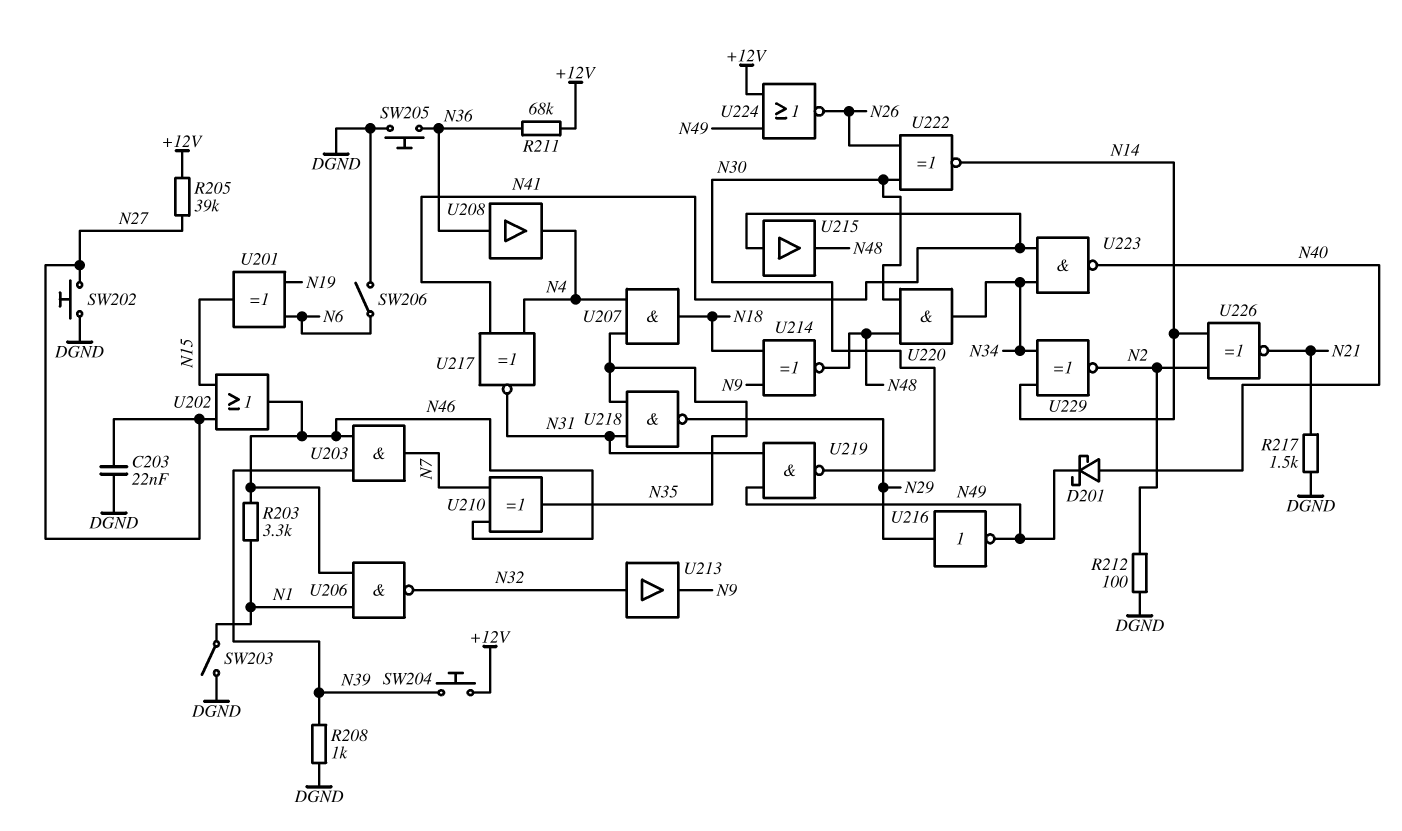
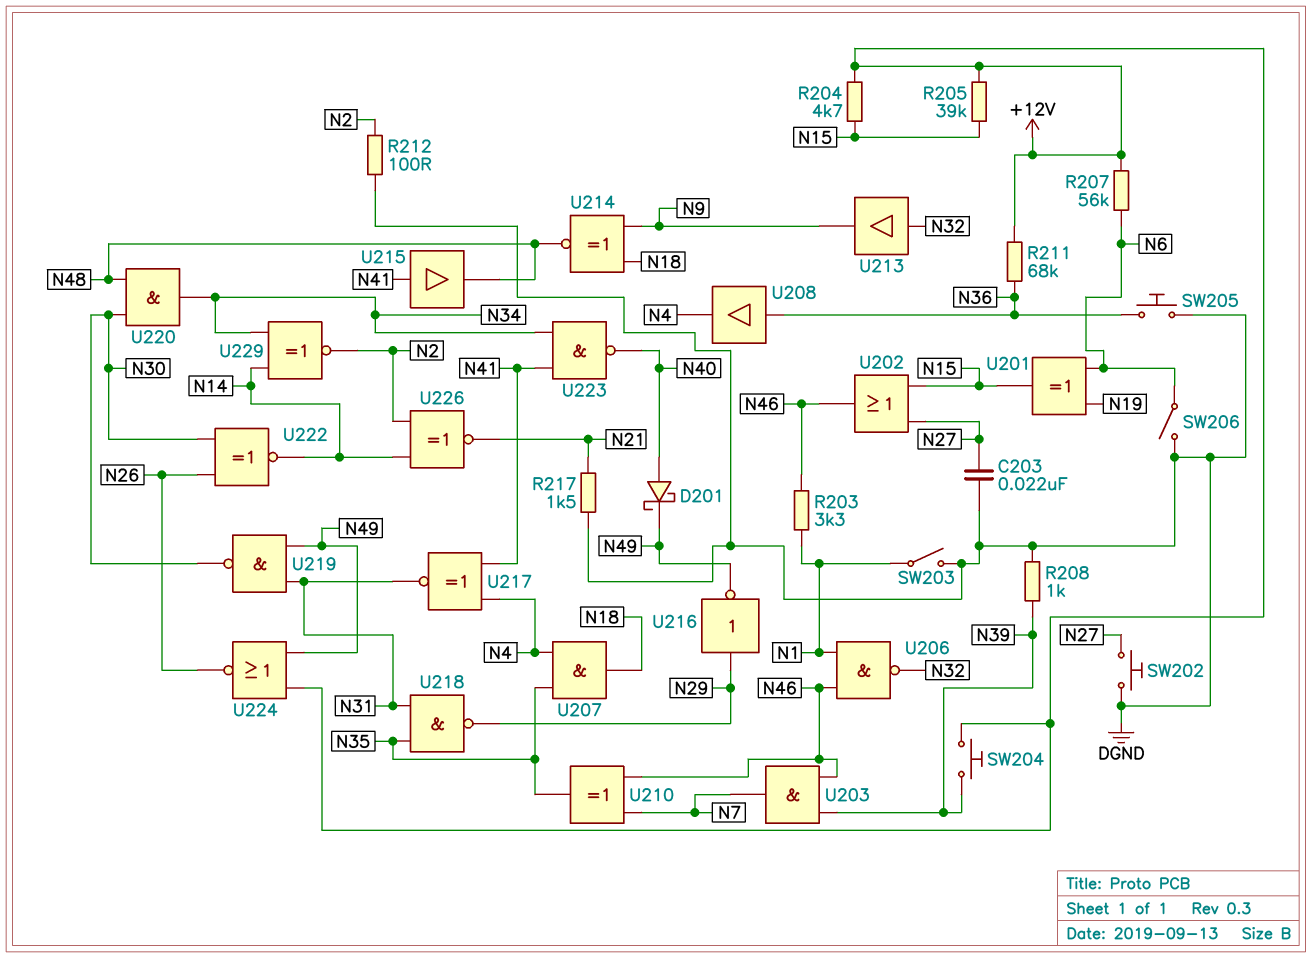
R204: none -> 4.7k (+12V, N15)
R205: 39k (+12V, N27) -> 39k (+12V, N15)
R207: none -> 56k (+12V, N6)

